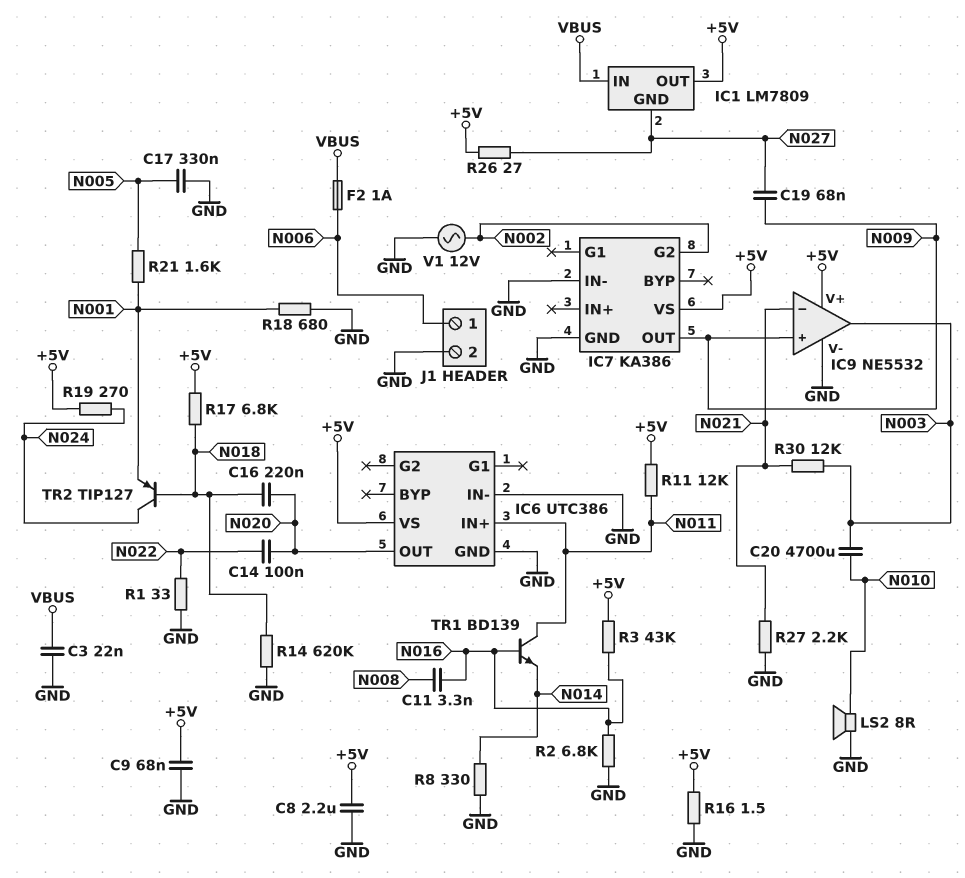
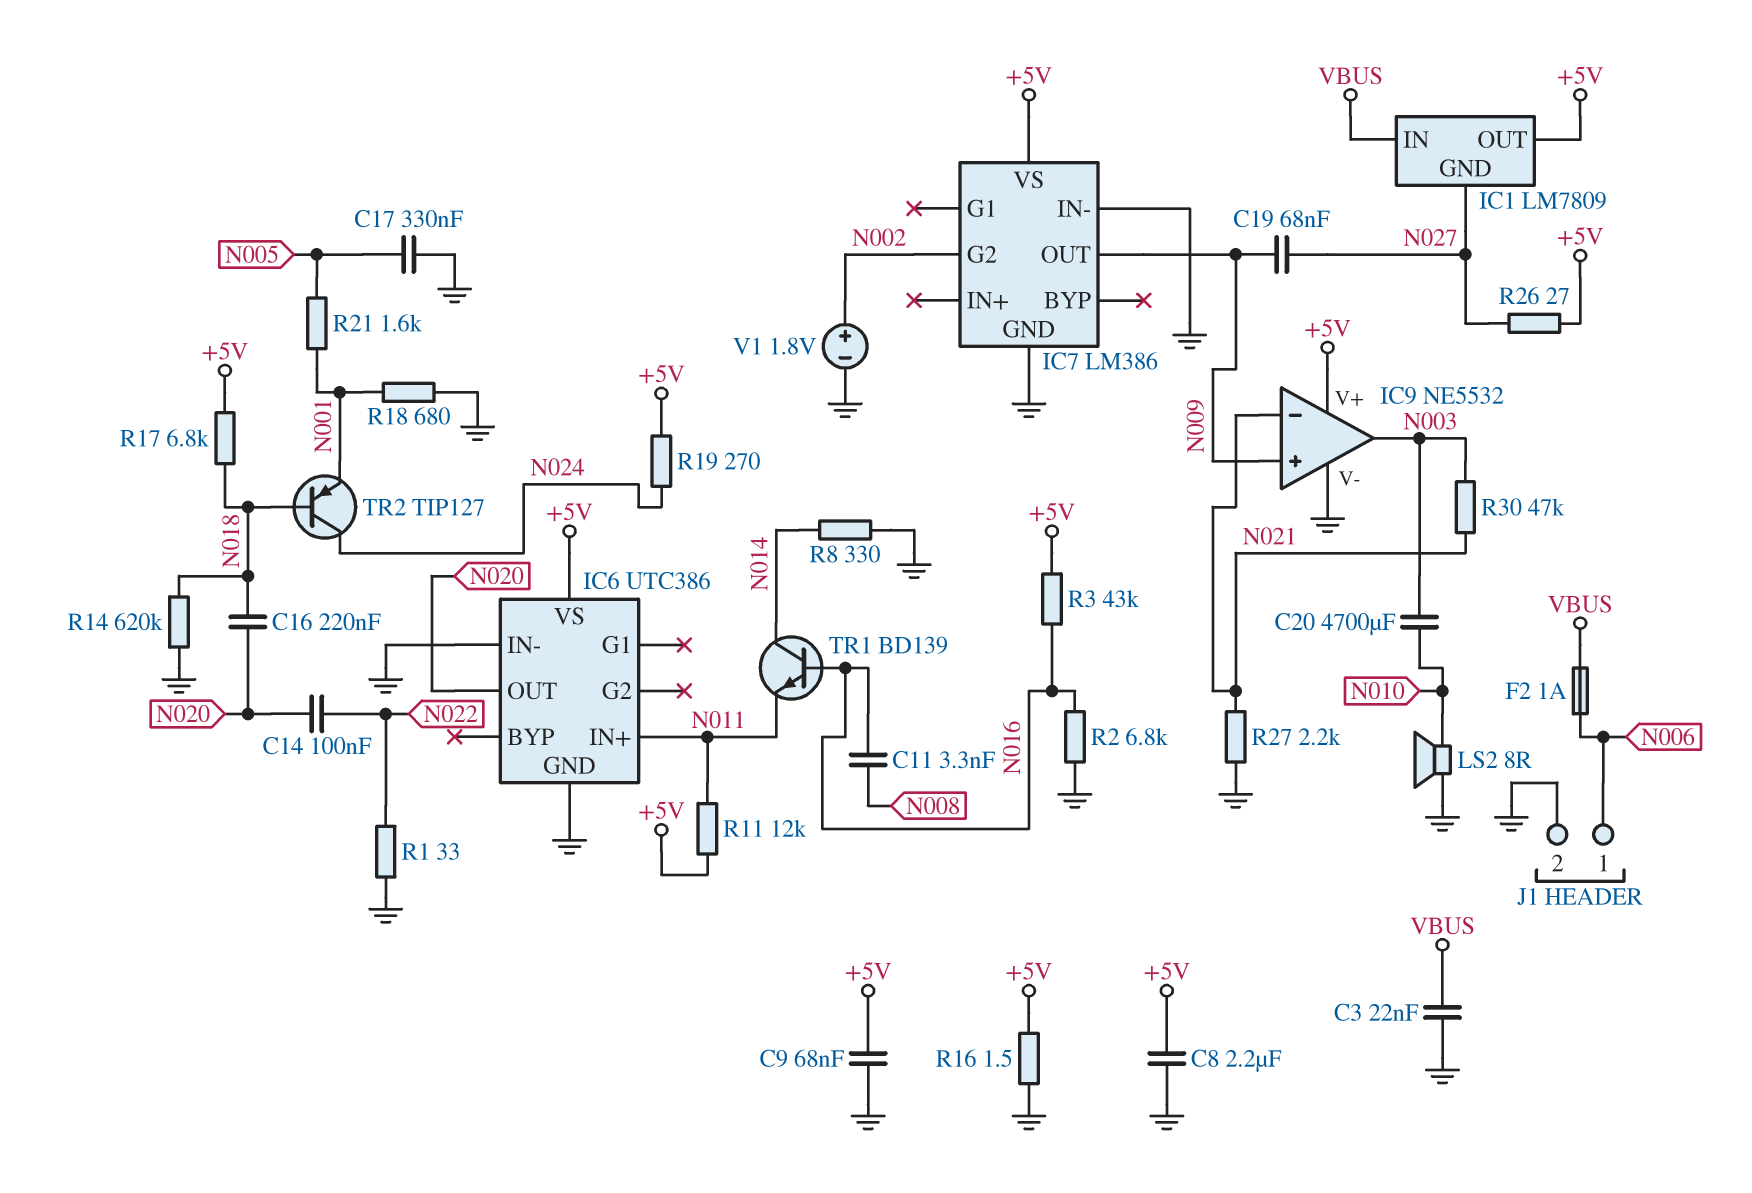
IC7: KA386 -> LM386
R30: 12k (N003, N021) -> 47k (N003, N021)
TR1: NPN BD139 (B N016, C N011, E N014) -> NPN BD139 (B N016, C N014, E N011)
V1: AC 12V (GND, N002) -> 1.8V (plus N002, minus GND)

